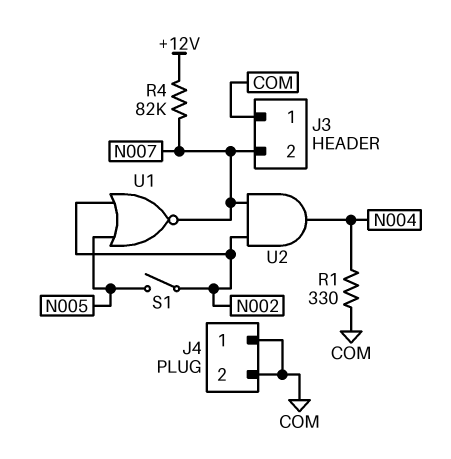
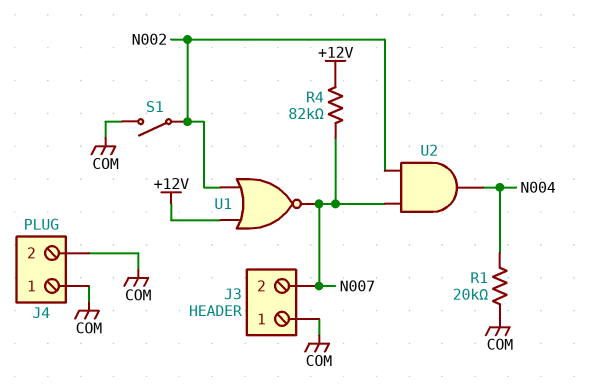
R1: 330 (COM, N004) -> 20k (COM, N004)
S1: switch (N002, N005) -> switch (COM, N002)
U1: NOR (in N002, in N005, out N007) -> NOR (in +12V, in N002, out N007)

